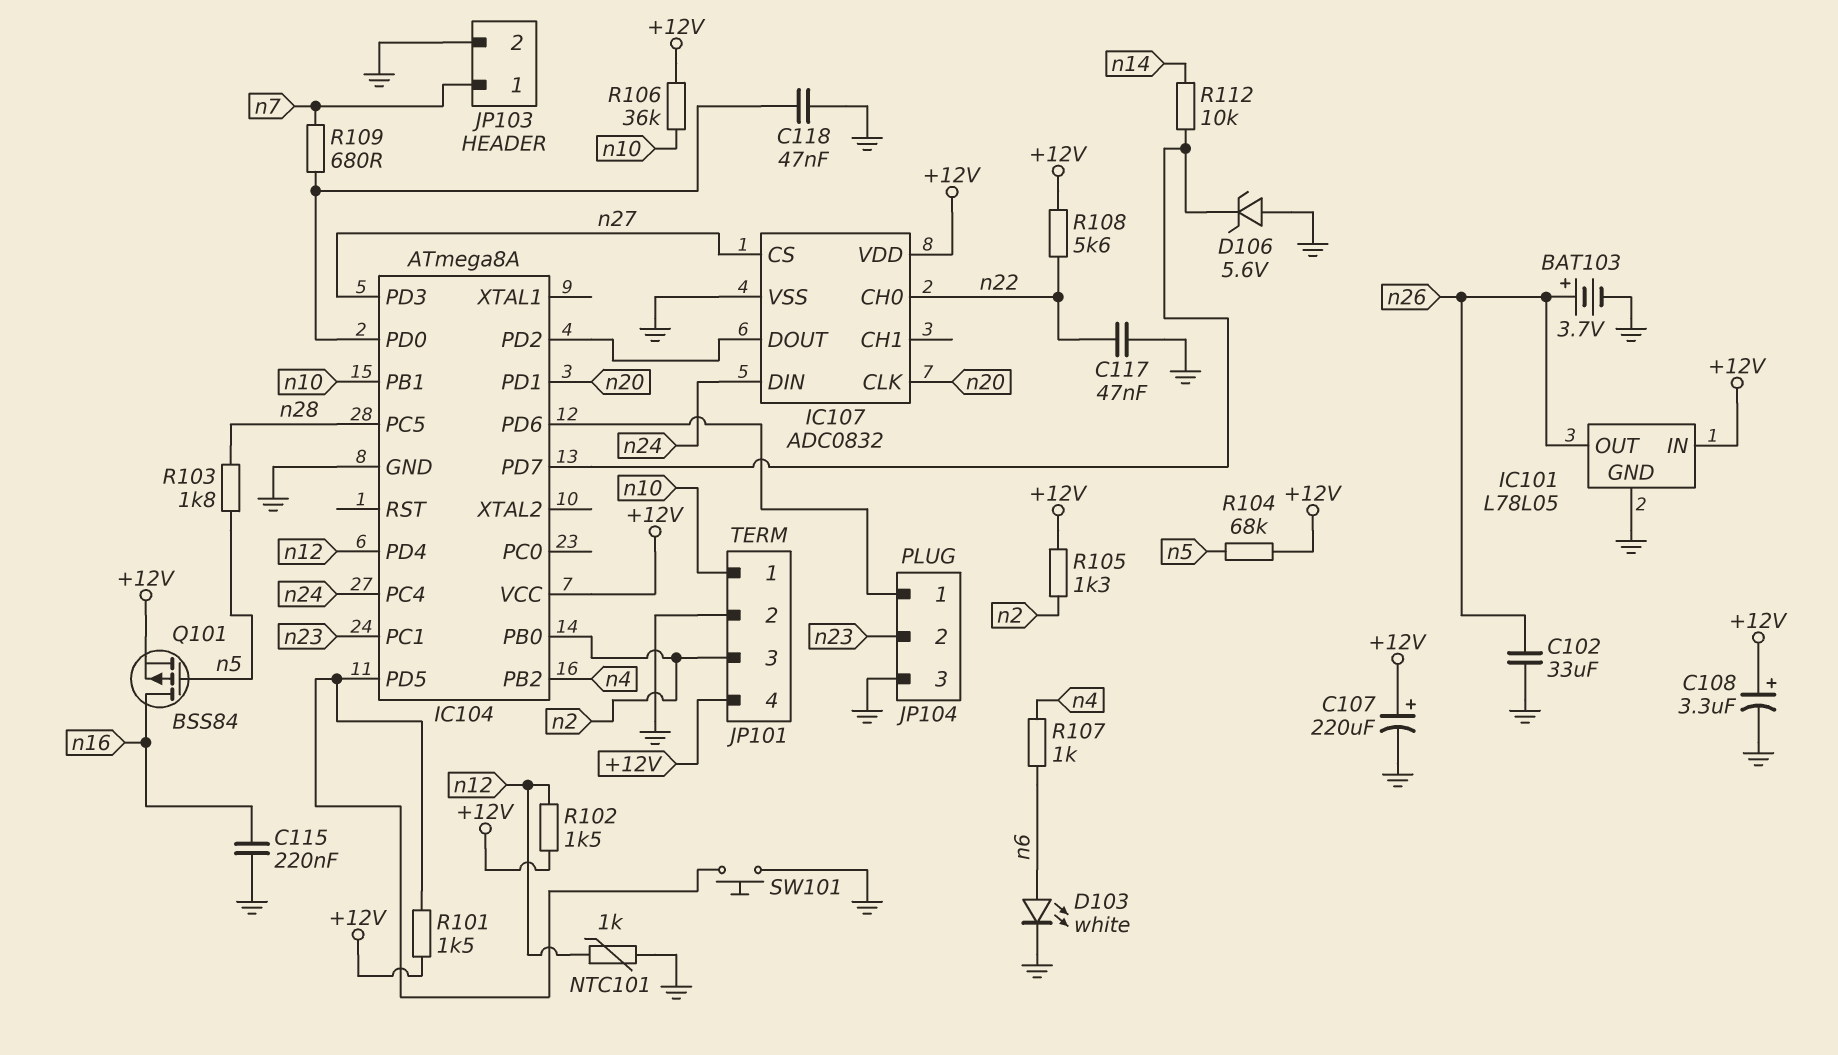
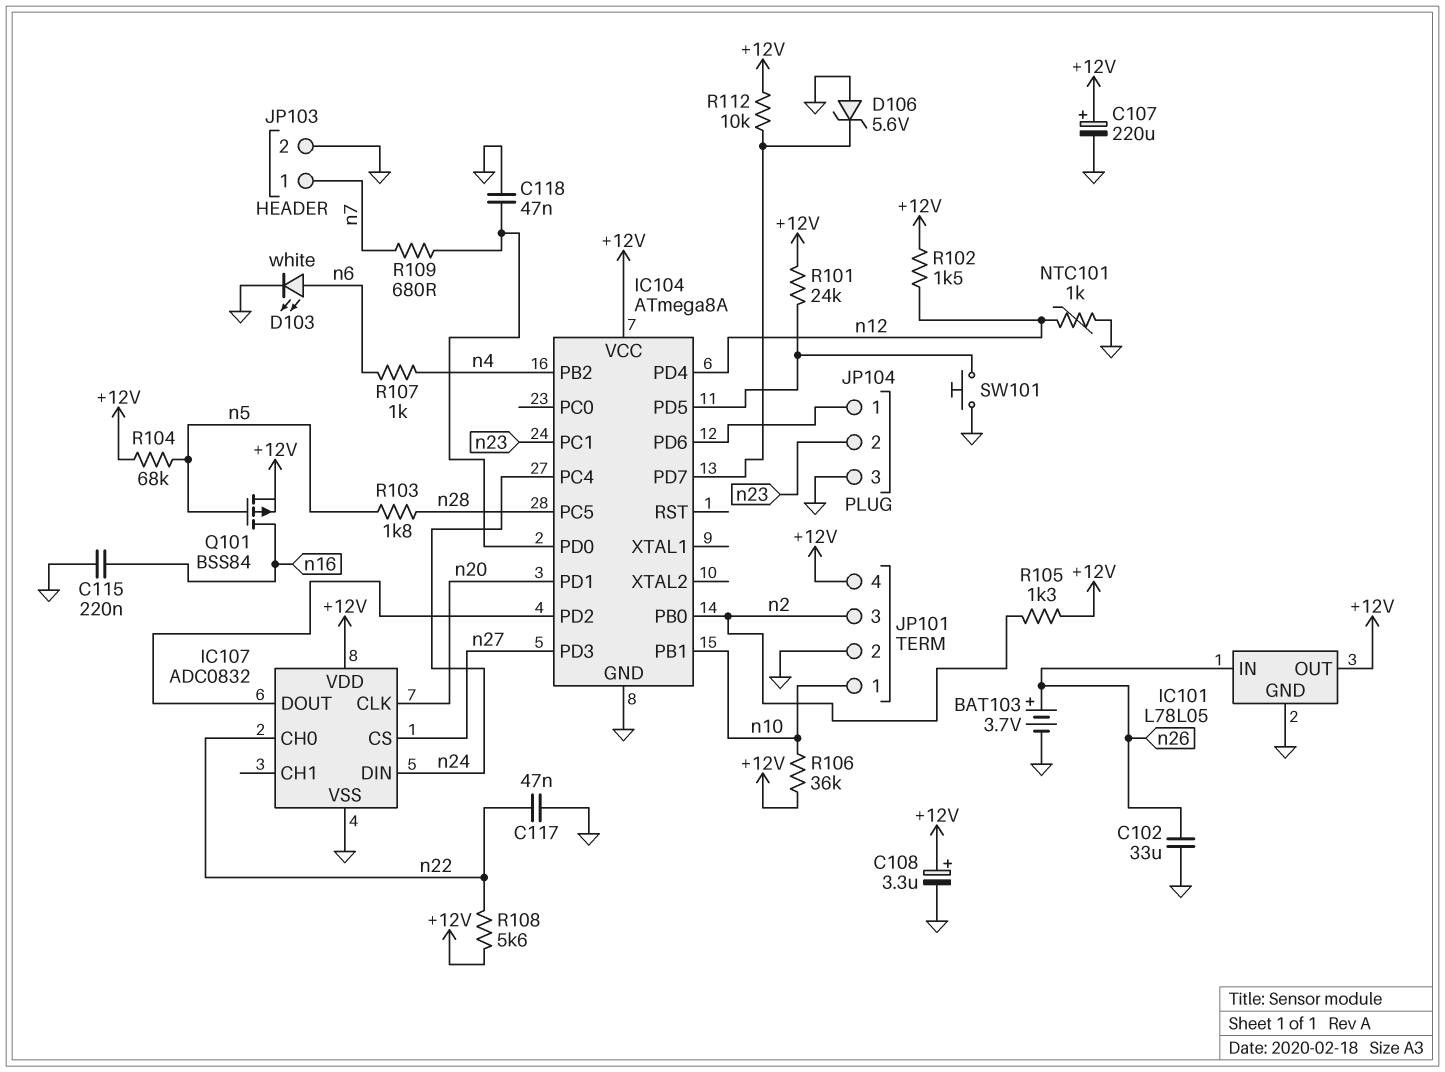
IC101 pin IN: +12V -> n26
IC101 pin OUT: n26 -> +12V
R101: 1.5k (+12V, IC104/PD5) -> 24k (+12V, IC104/PD5)
R112: 10k (IC104/PD7, n14) -> 10k (+12V, IC104/PD7)

